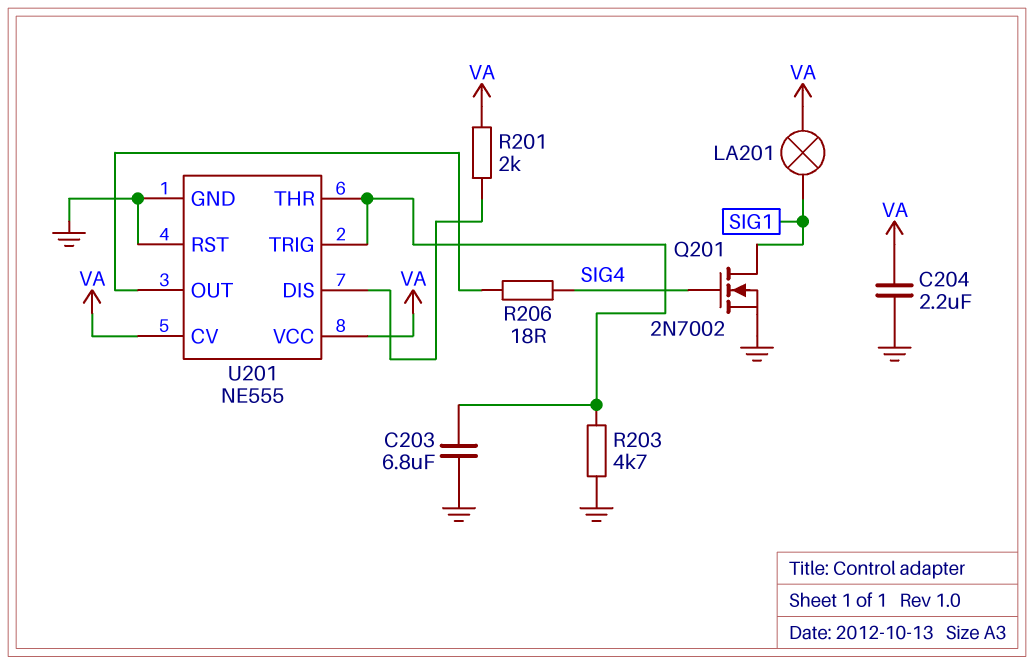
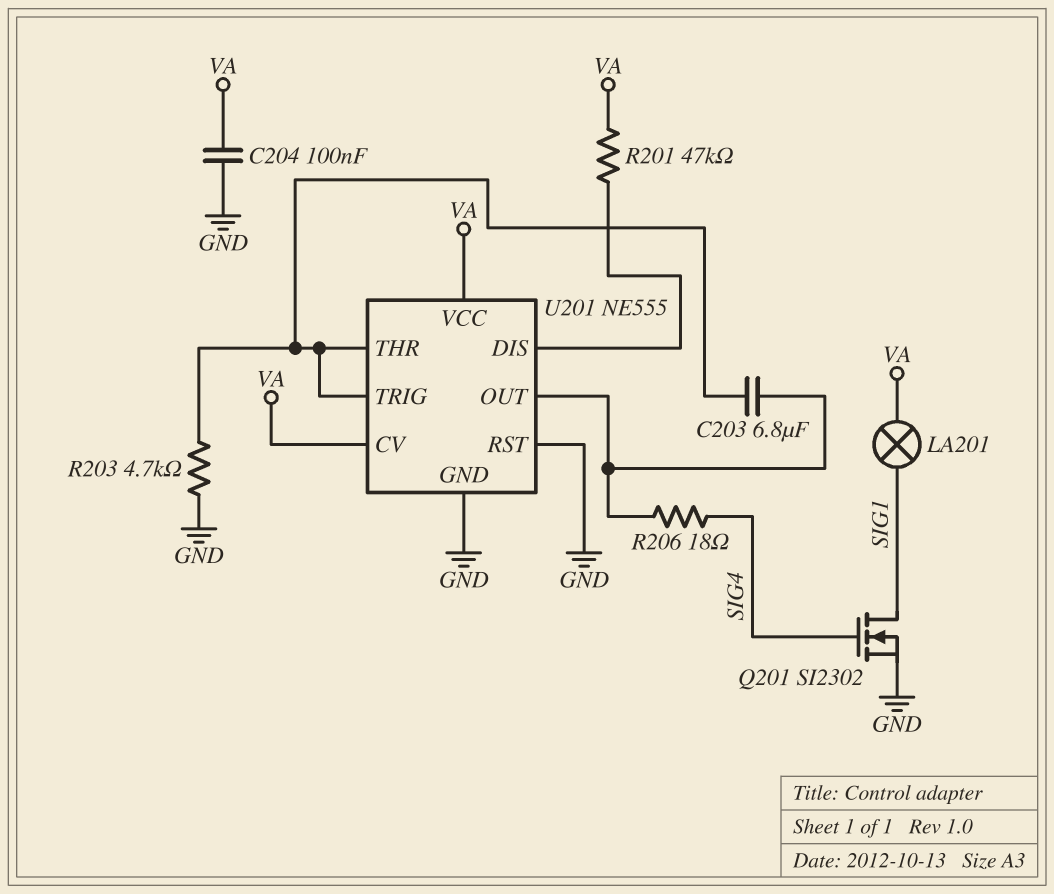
C203: 6.8uF (GND, U201/THR) -> 6.8uF (U201/OUT, U201/THR)
C204: 2.2uF (GND, VA) -> 100nF (GND, VA)
Q201: NMOS 2N7002 (G SIG4, D SIG1, S GND) -> NMOS SI2302 (G SIG4, D SIG1, S GND)
R201: 2k (U201/DIS, VA) -> 47k (U201/DIS, VA)

